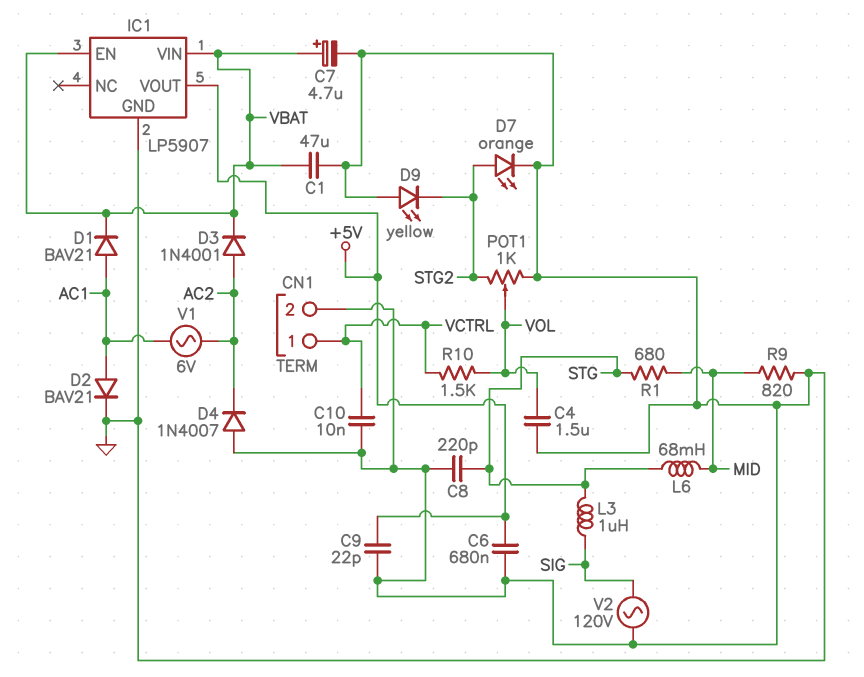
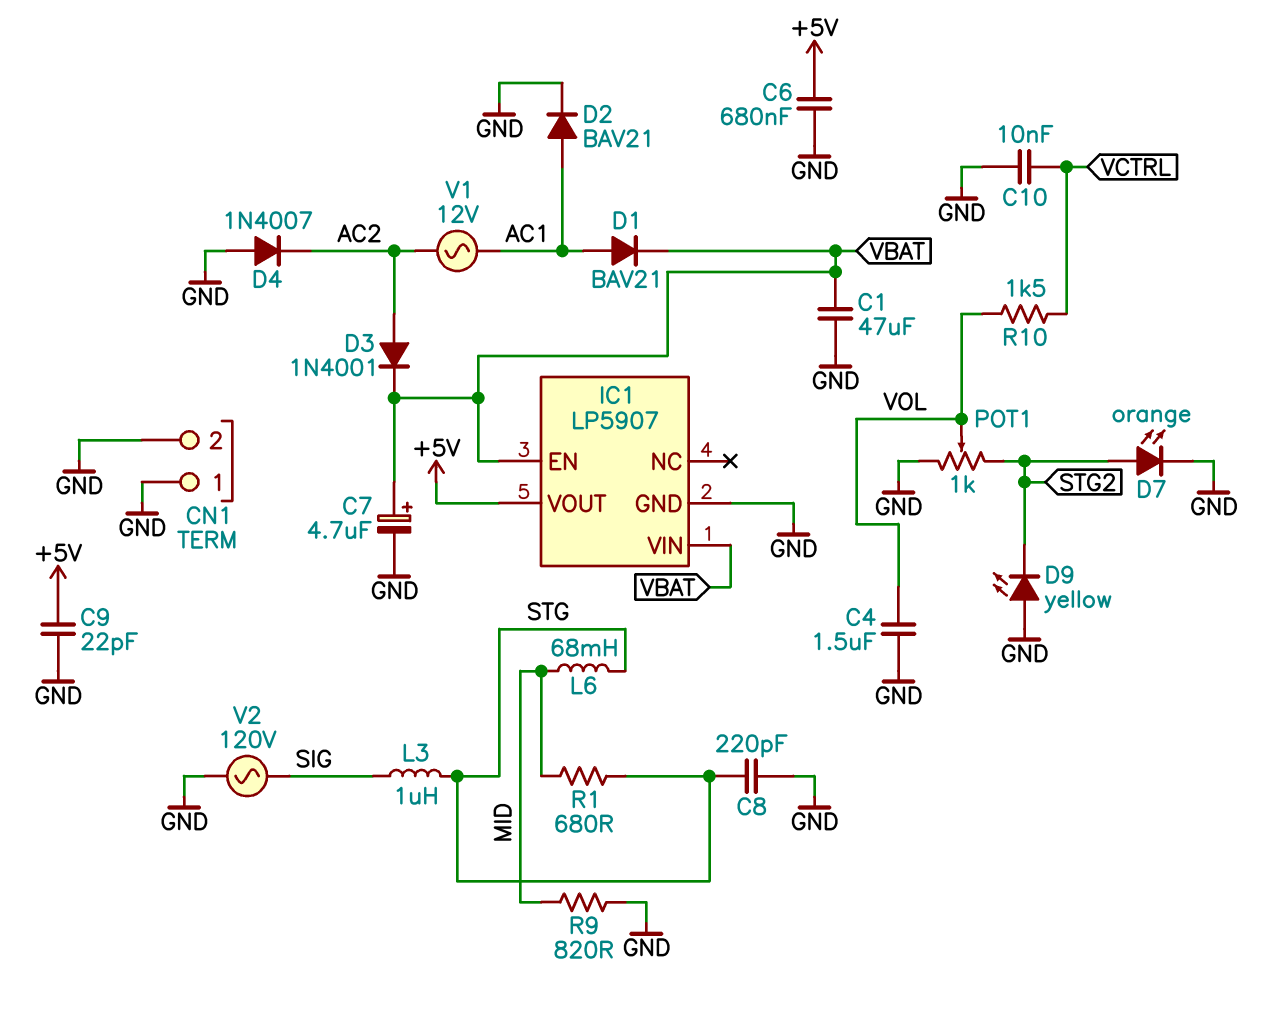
CN1 pin 1: VCTRL -> GND
V1: AC 6V (AC1, AC2) -> AC 12V (AC1, AC2)

